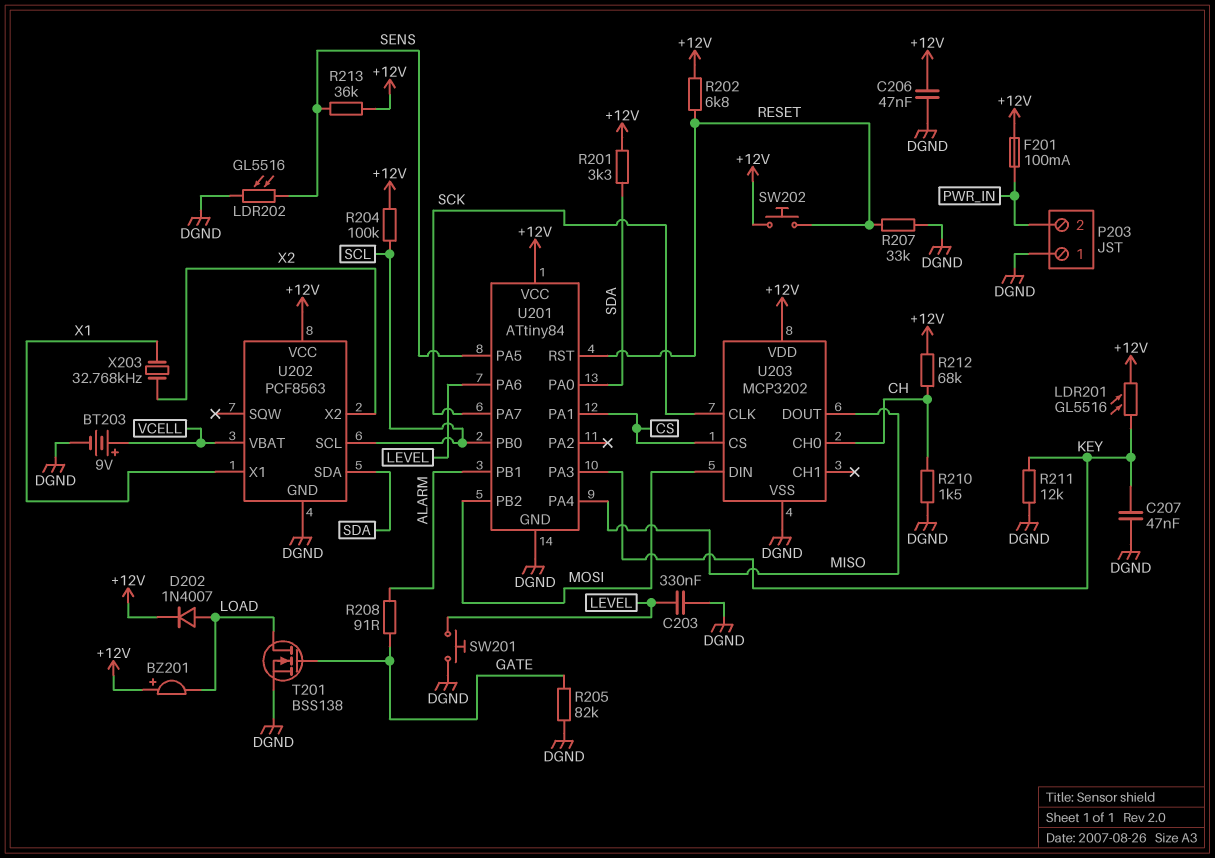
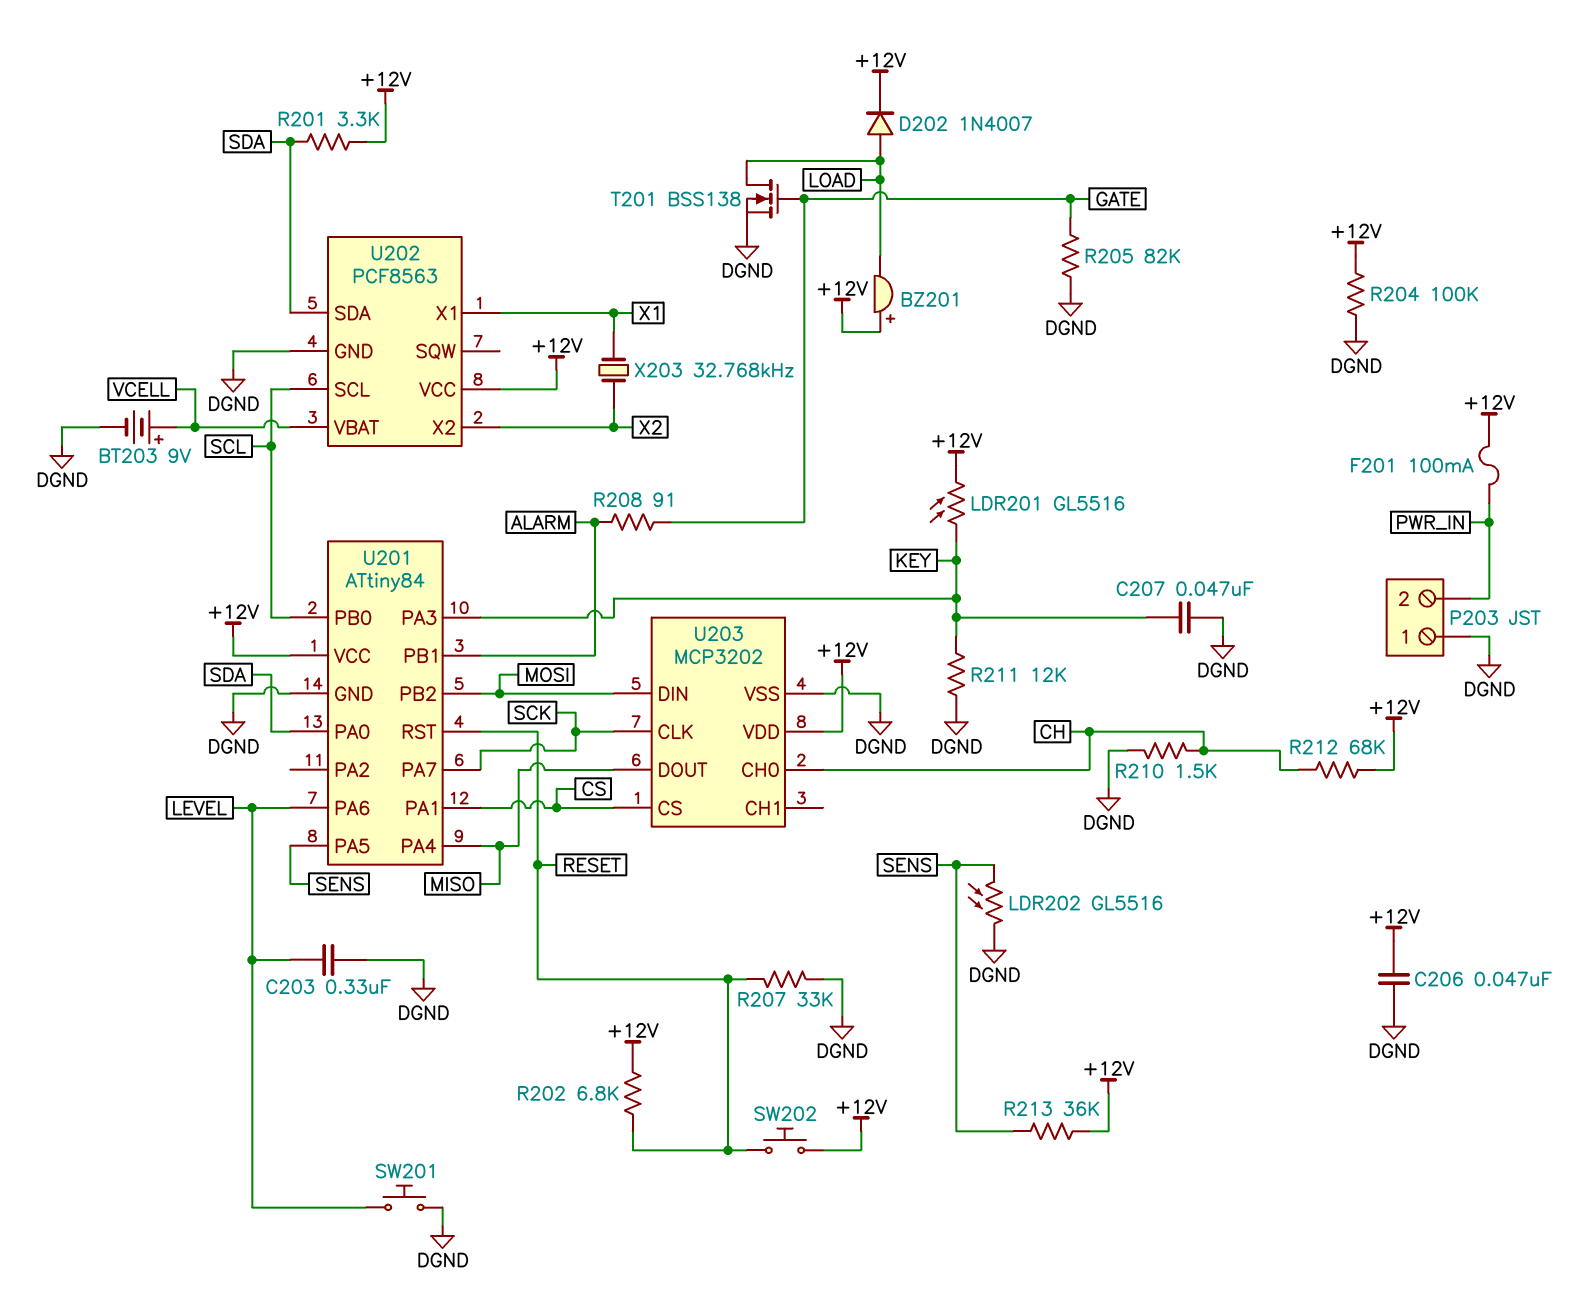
R204: 100k (+12V, SCL) -> 100k (+12V, DGND)

